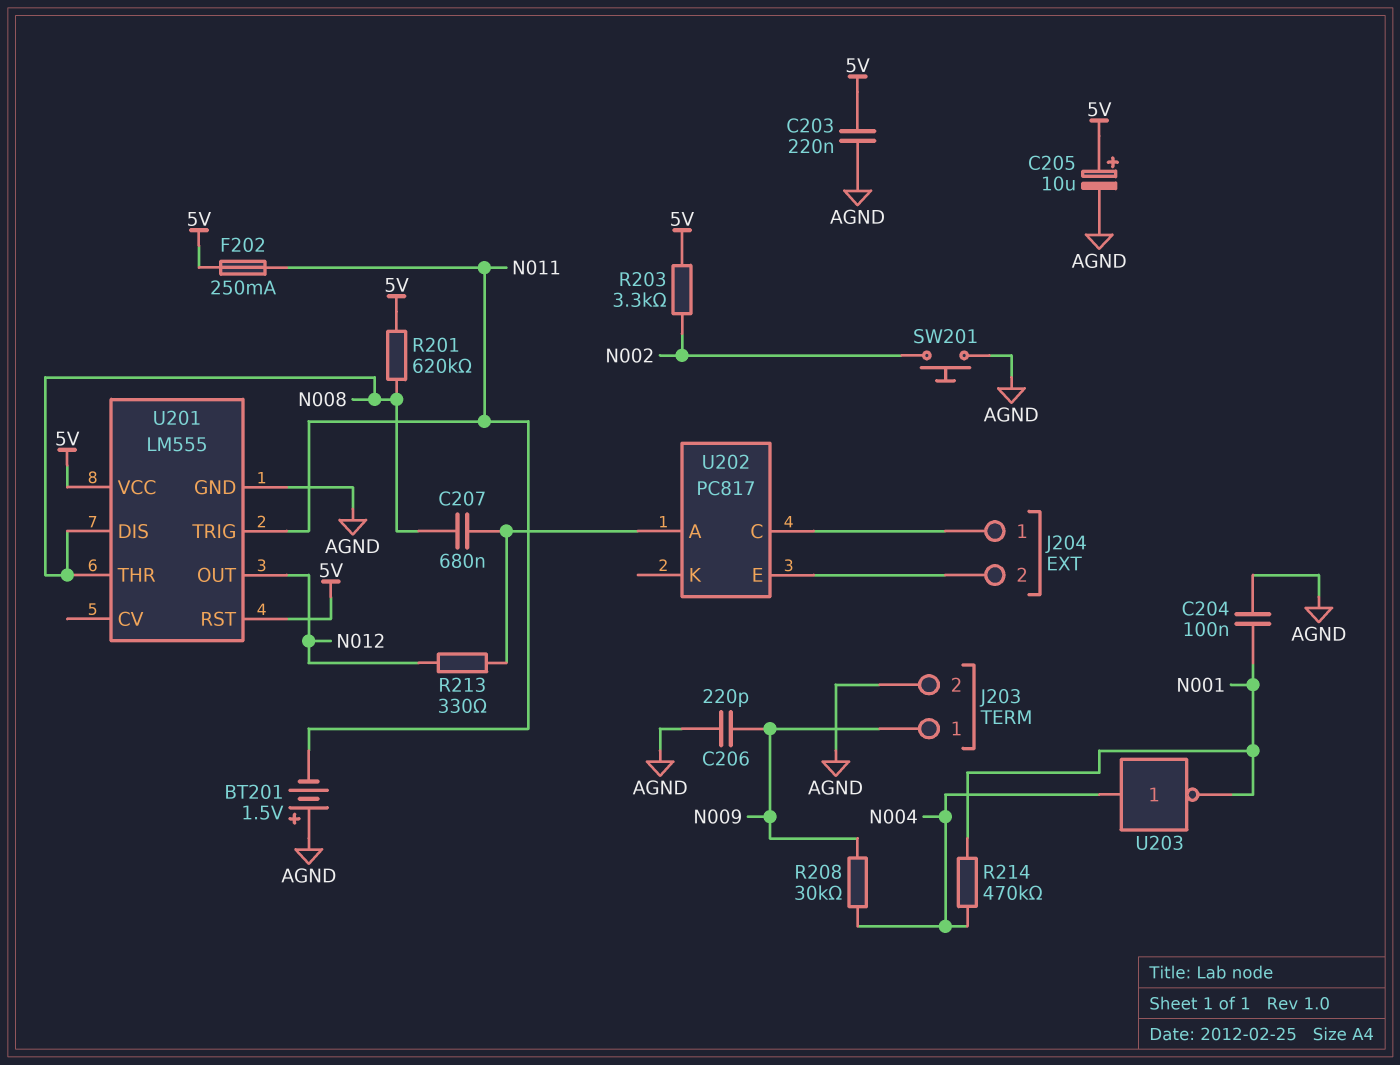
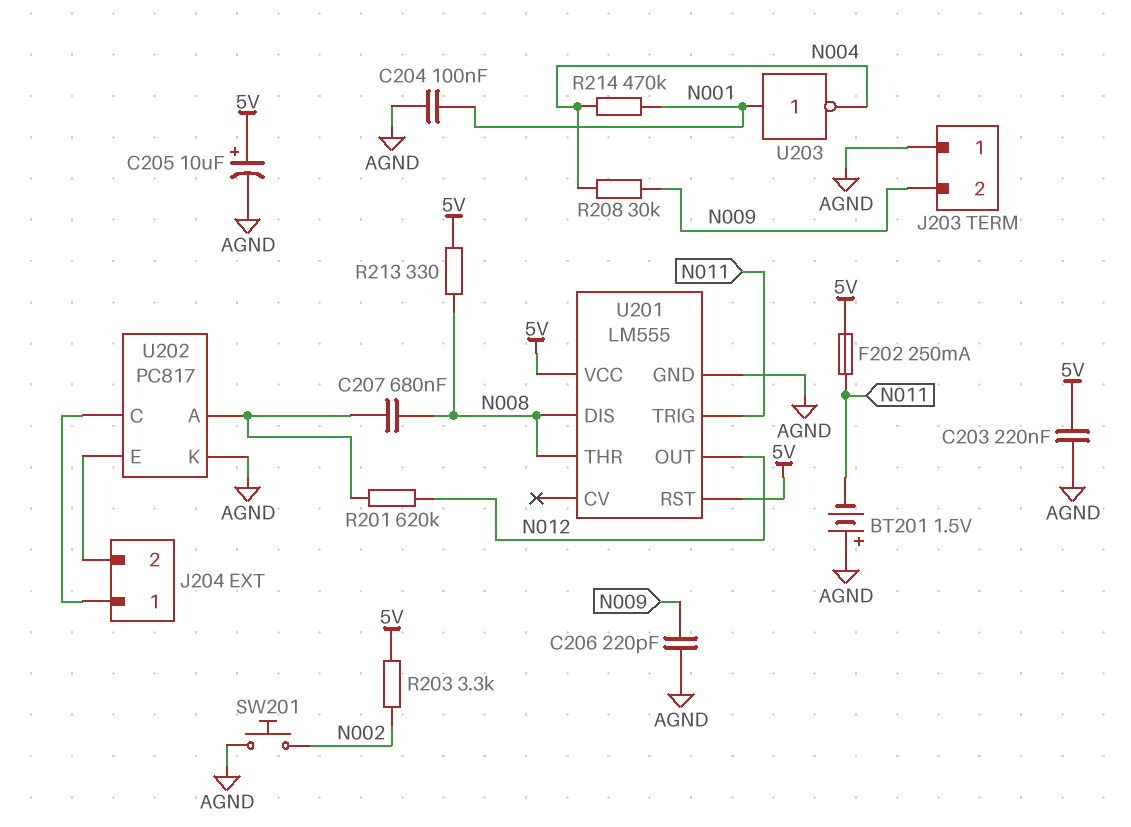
J203 pin 1: N009 -> AGND
J203 pin 2: AGND -> N009
R201: 620k (5V, N008) -> 620k (N012, U202/A)
R213: 330 (N012, U202/A) -> 330 (5V, N008)
U202 pin K: none -> AGND
U203: NOT (in N004, out N001) -> NOT (in N001, out N004)

